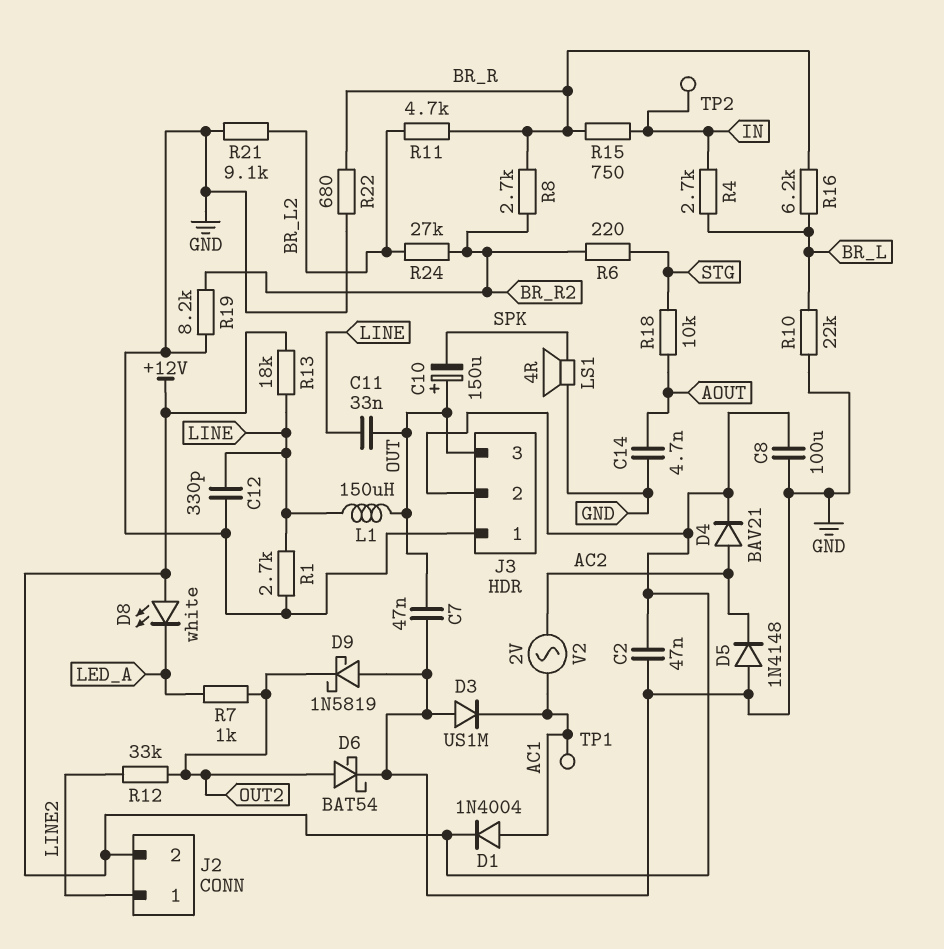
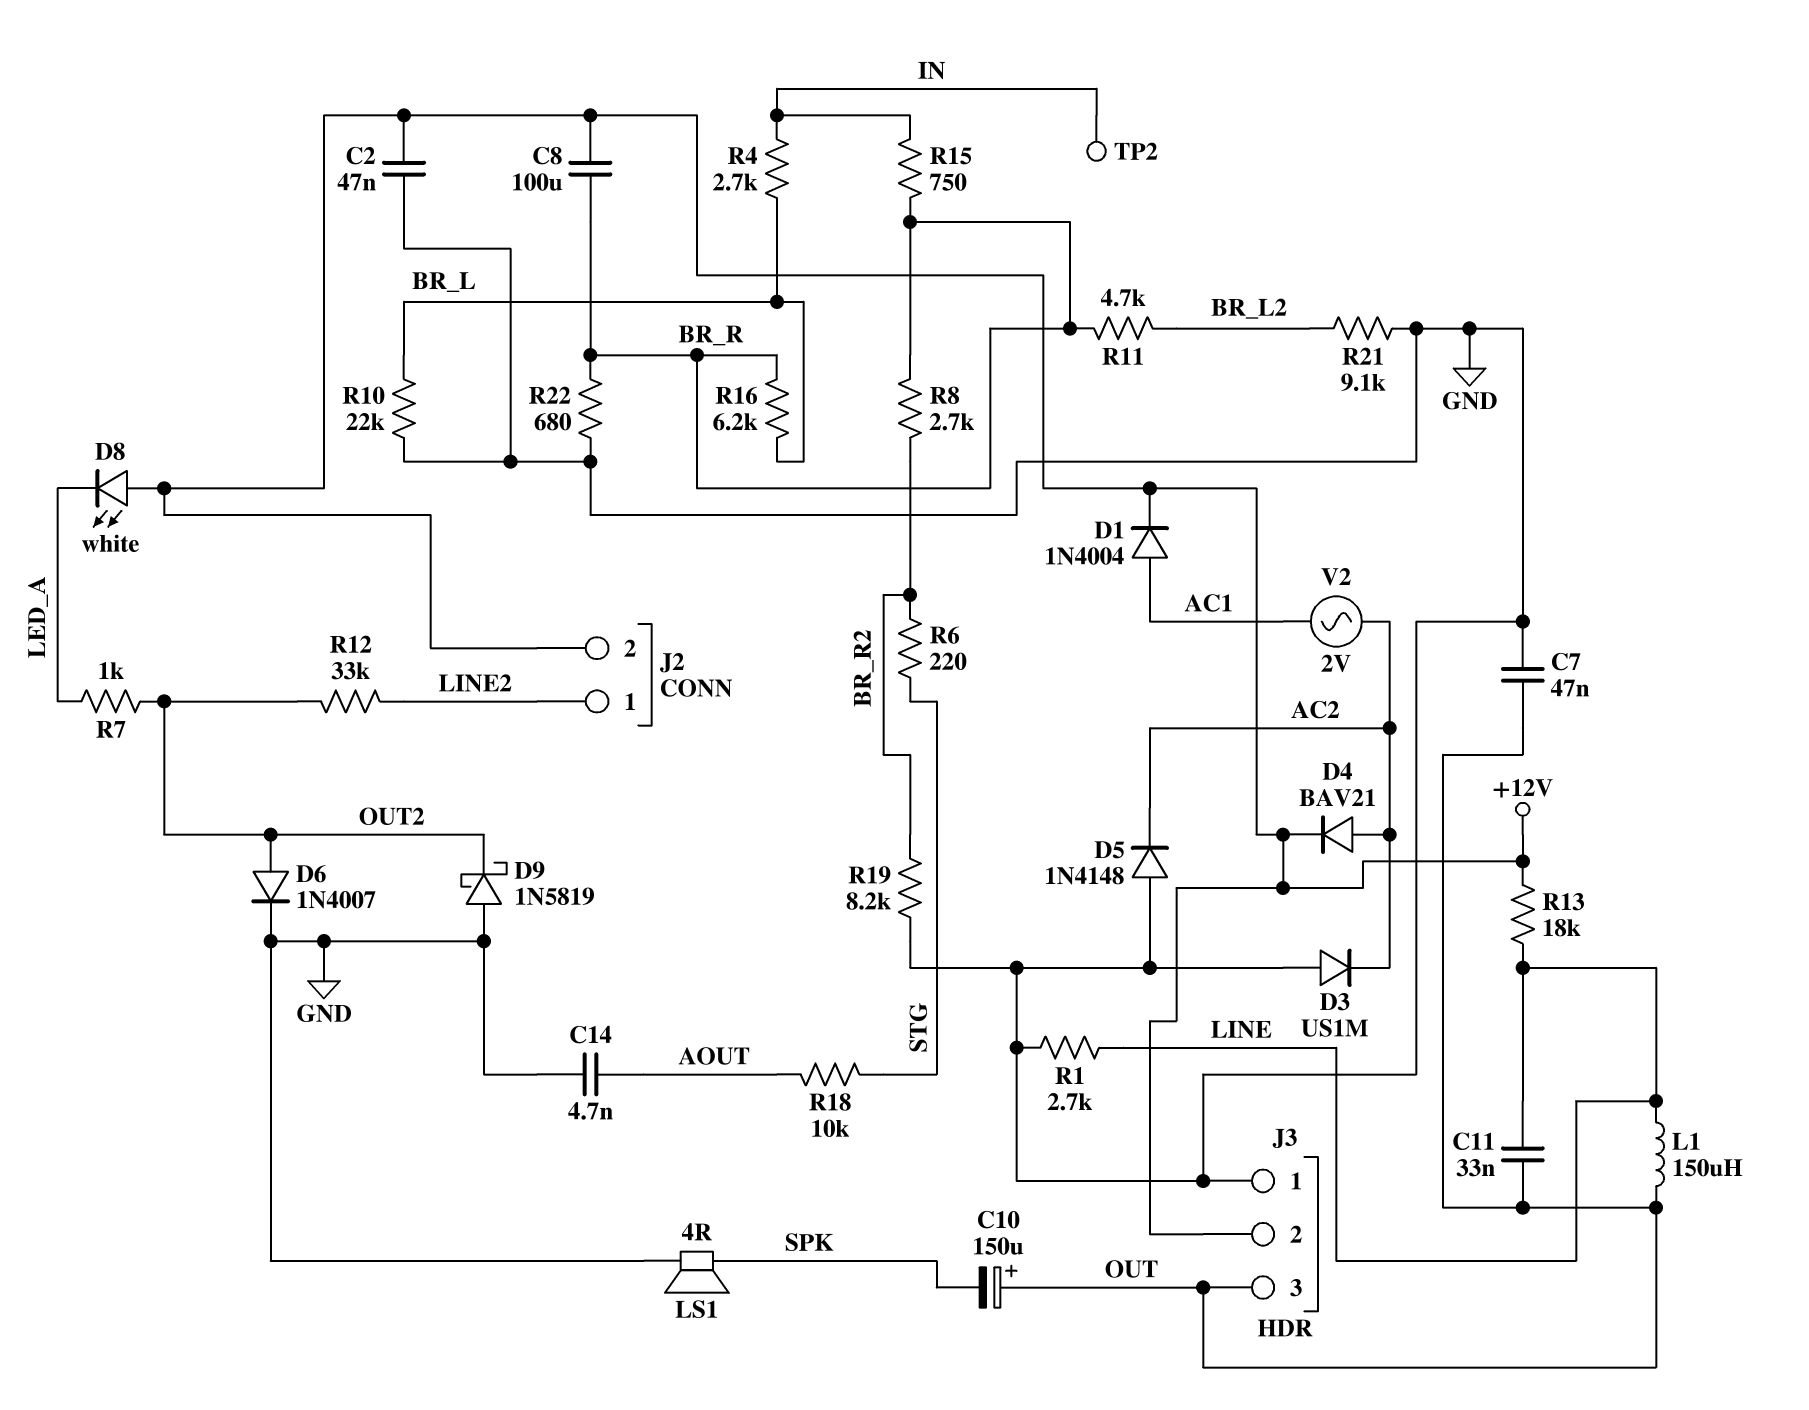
C8: 100uF (+12V, GND) -> 100uF (+12V, BR_R)
C12: 330pF (GND, LINE) -> none
D3: diode US1M (A GND, K AC1) -> diode US1M (A GND, K AC2)
D6: schottky BAT54 (A OUT2, K GND) -> diode 1N4007 (A OUT2, K GND)
R24: 27k (BR_L2, BR_R2) -> none
TP1: test point (AC1) -> none

